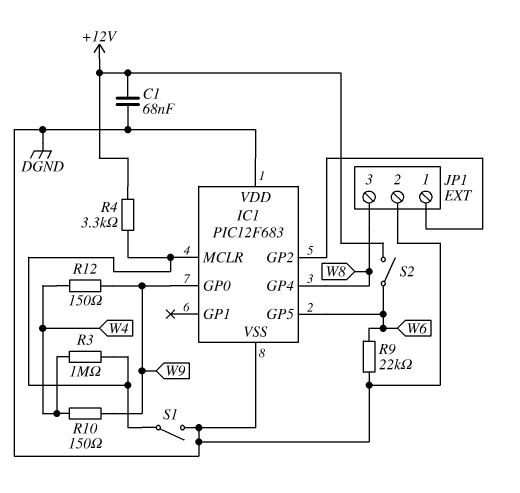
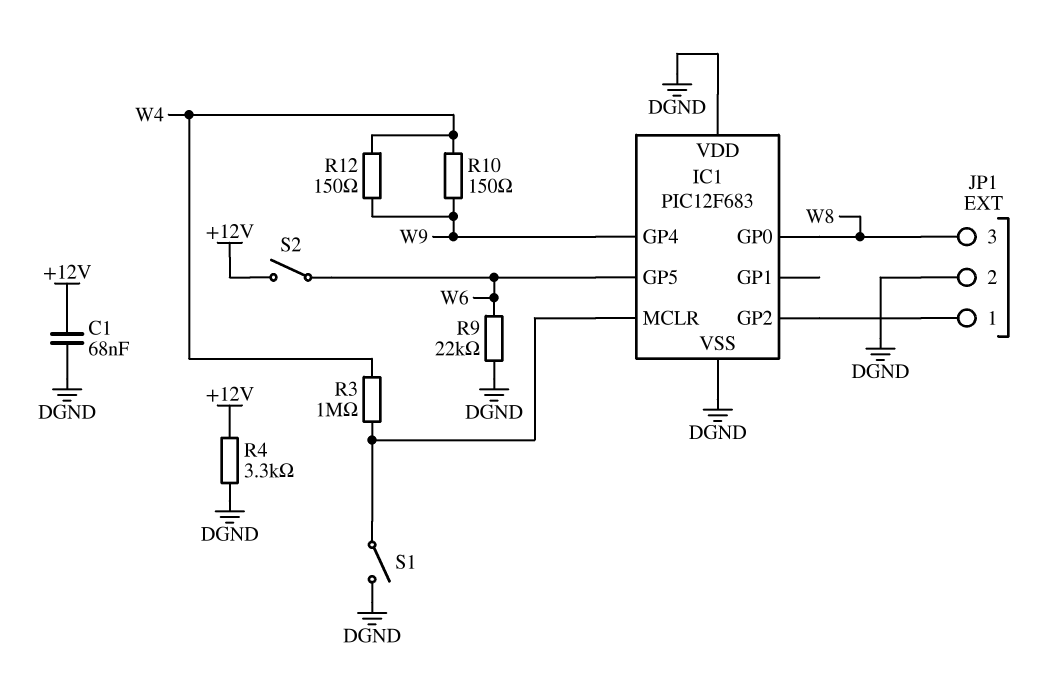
IC1 pin GP0: W9 -> W8
IC1 pin GP4: W8 -> W9
R4: 3.3k (+12V, IC1/MCLR) -> 3.3k (+12V, DGND)

